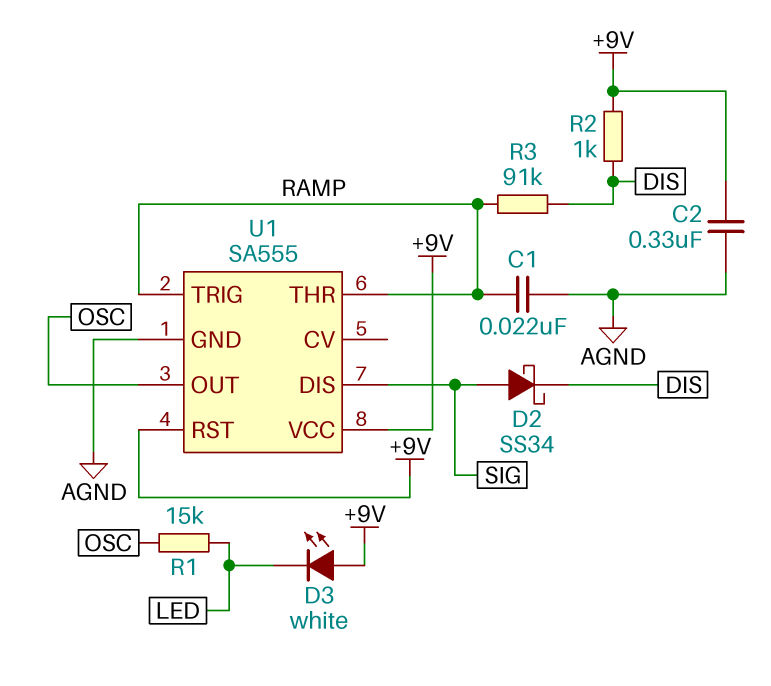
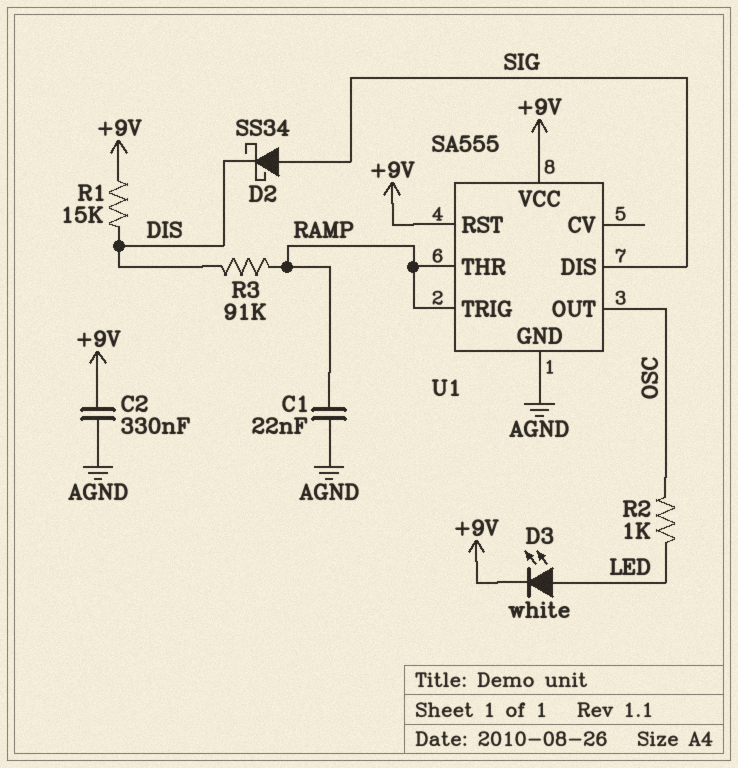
D3: LED white (A +9V, K LED) -> LED white (A LED, K +9V)
R1: 15k (LED, OSC) -> 15k (+9V, DIS)
R2: 1k (+9V, DIS) -> 1k (LED, OSC)

